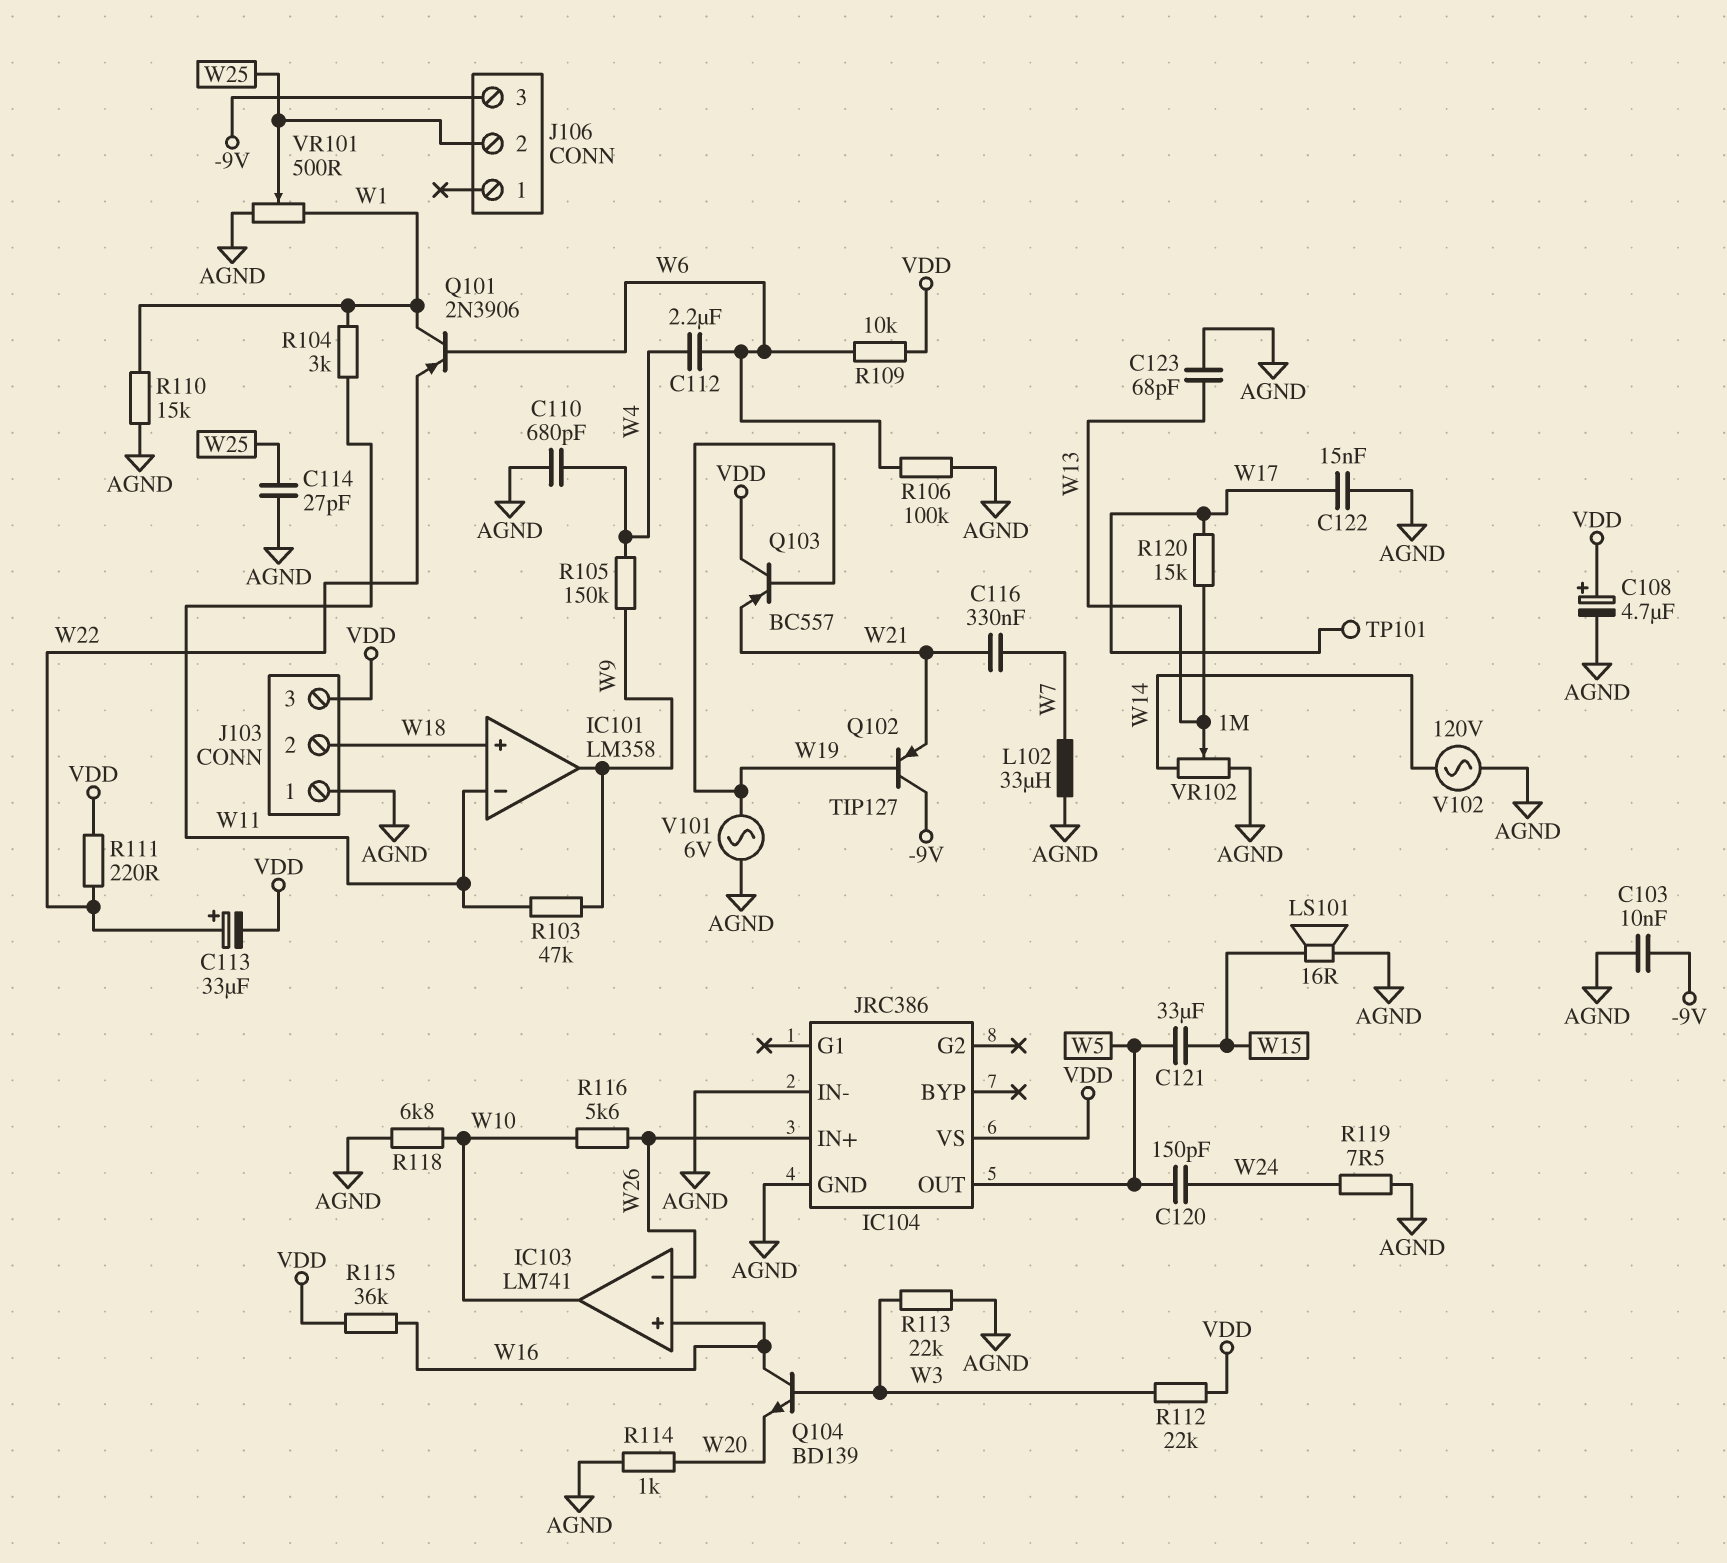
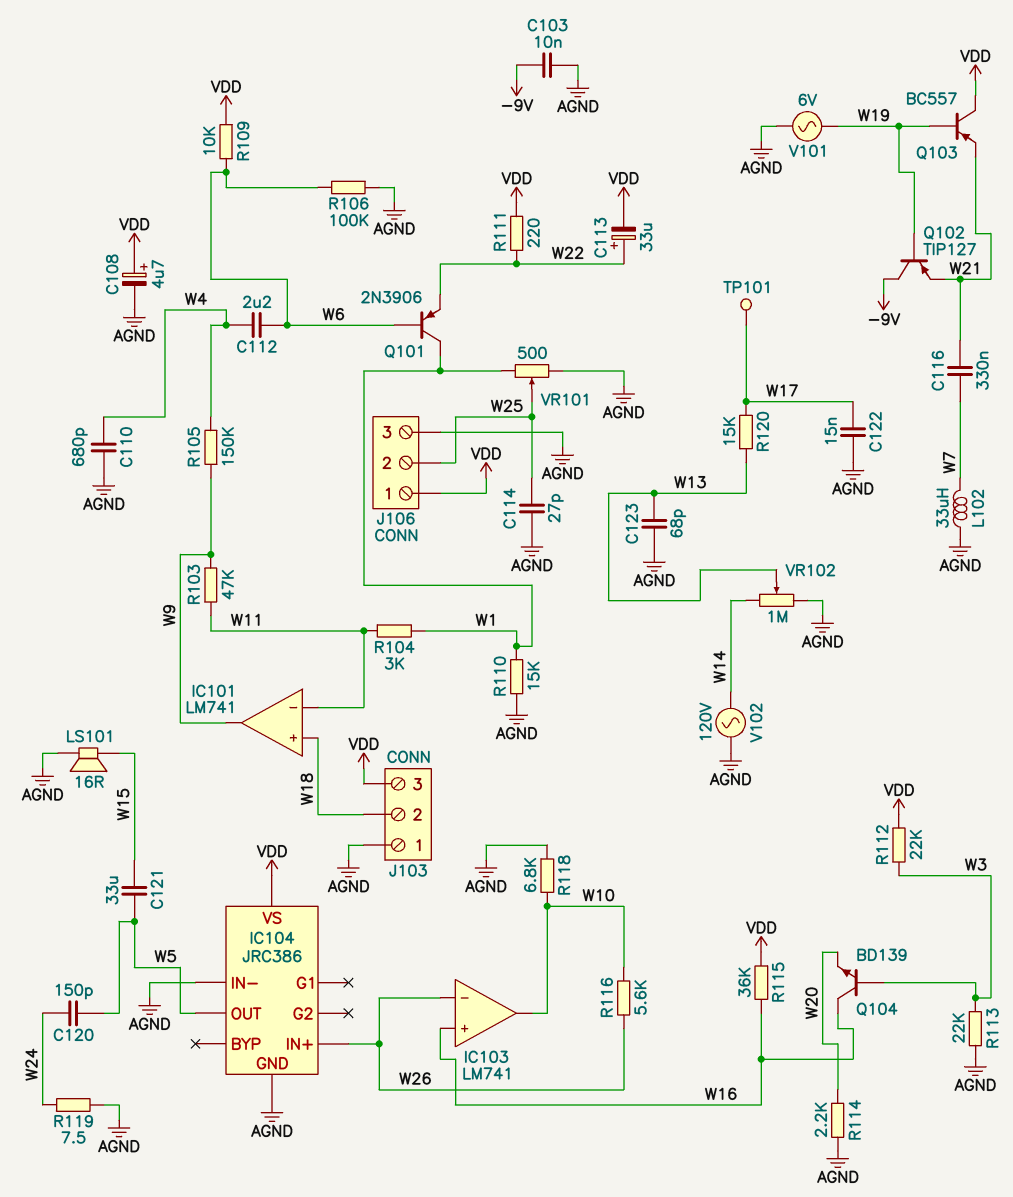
IC101: LM358 -> LM741
J106 pin 1: none -> VDD
J106 pin 3: -9V -> AGND
R114: 1k (AGND, W20) -> 2.2k (AGND, W20)

